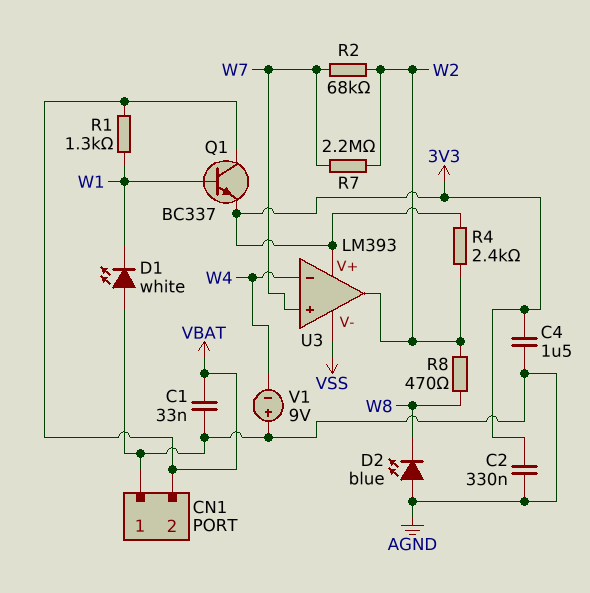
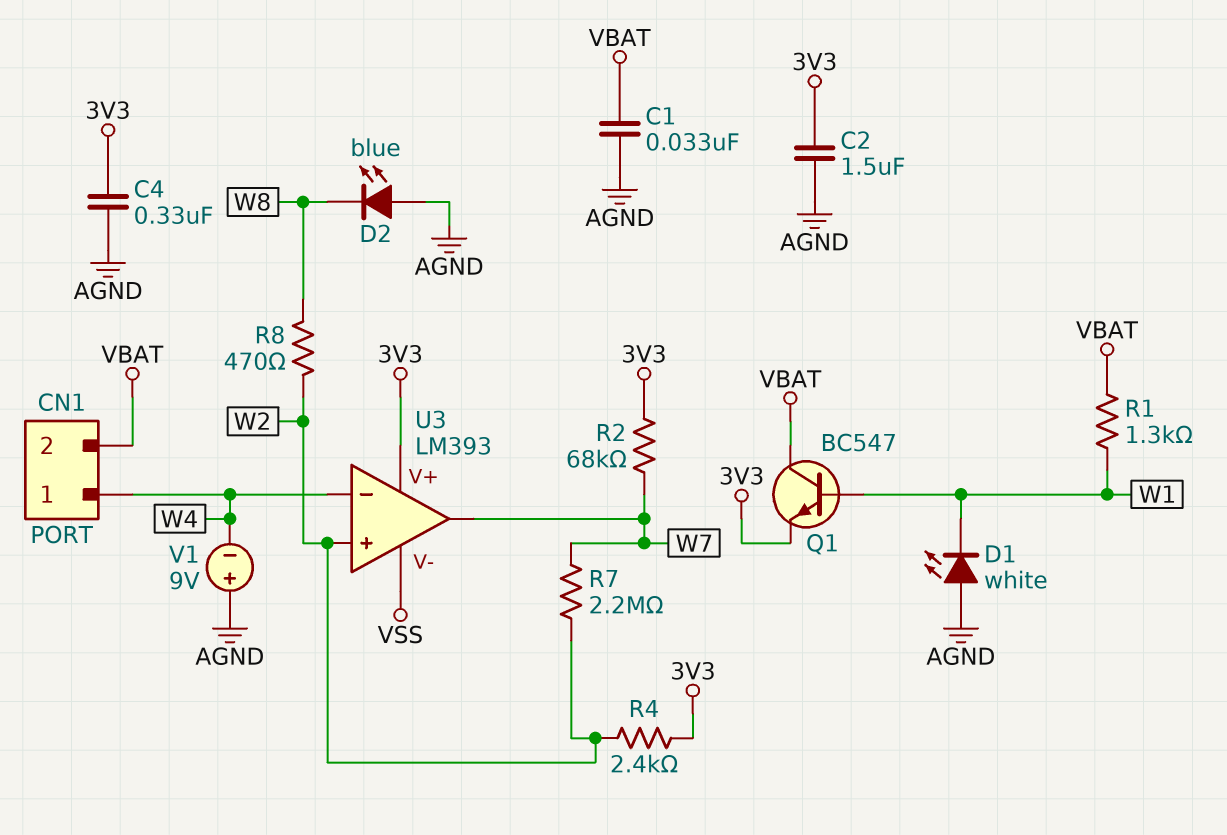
C2: 330nF (3V3, AGND) -> 1.5uF (3V3, AGND)
C4: 1.5uF (3V3, AGND) -> 330nF (3V3, AGND)
CN1 pin 1: AGND -> W4
Q1: NPN BC337 (B W1, C VBAT, E 3V3) -> NPN BC547 (B W1, C VBAT, E 3V3)
R2: 68k (W2, W7) -> 68k (3V3, W7)
U3 pin in+: W7 -> W2
U3 pin out: W2 -> W7

